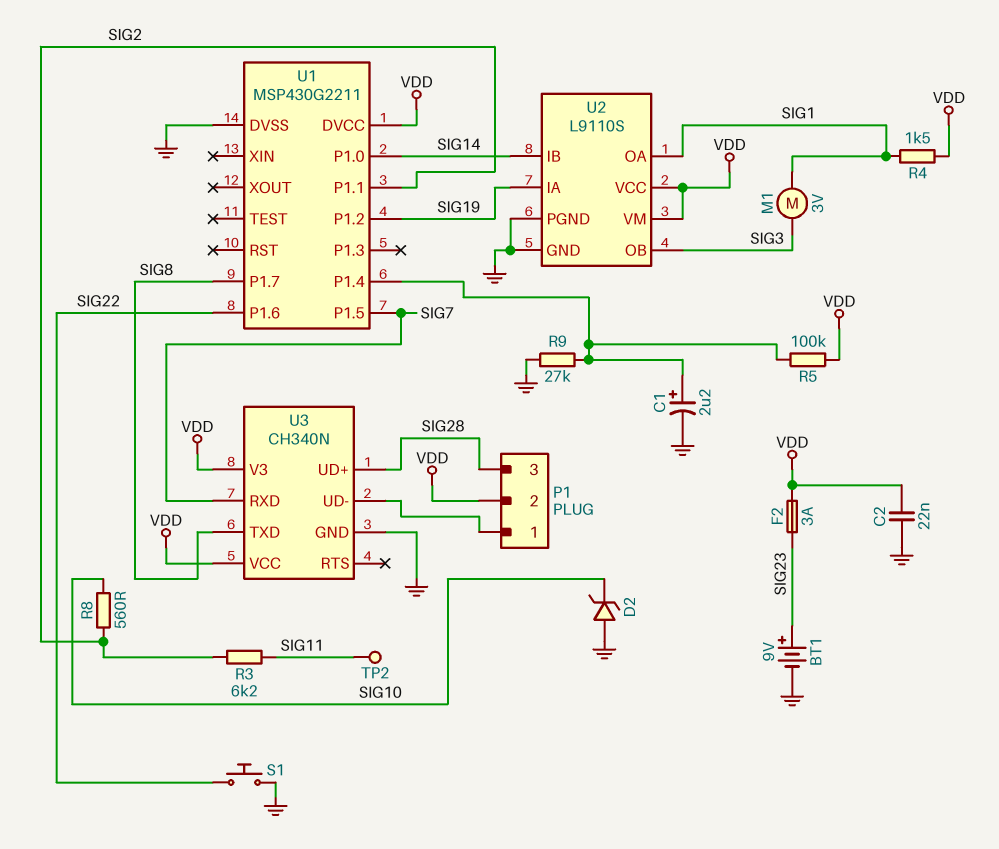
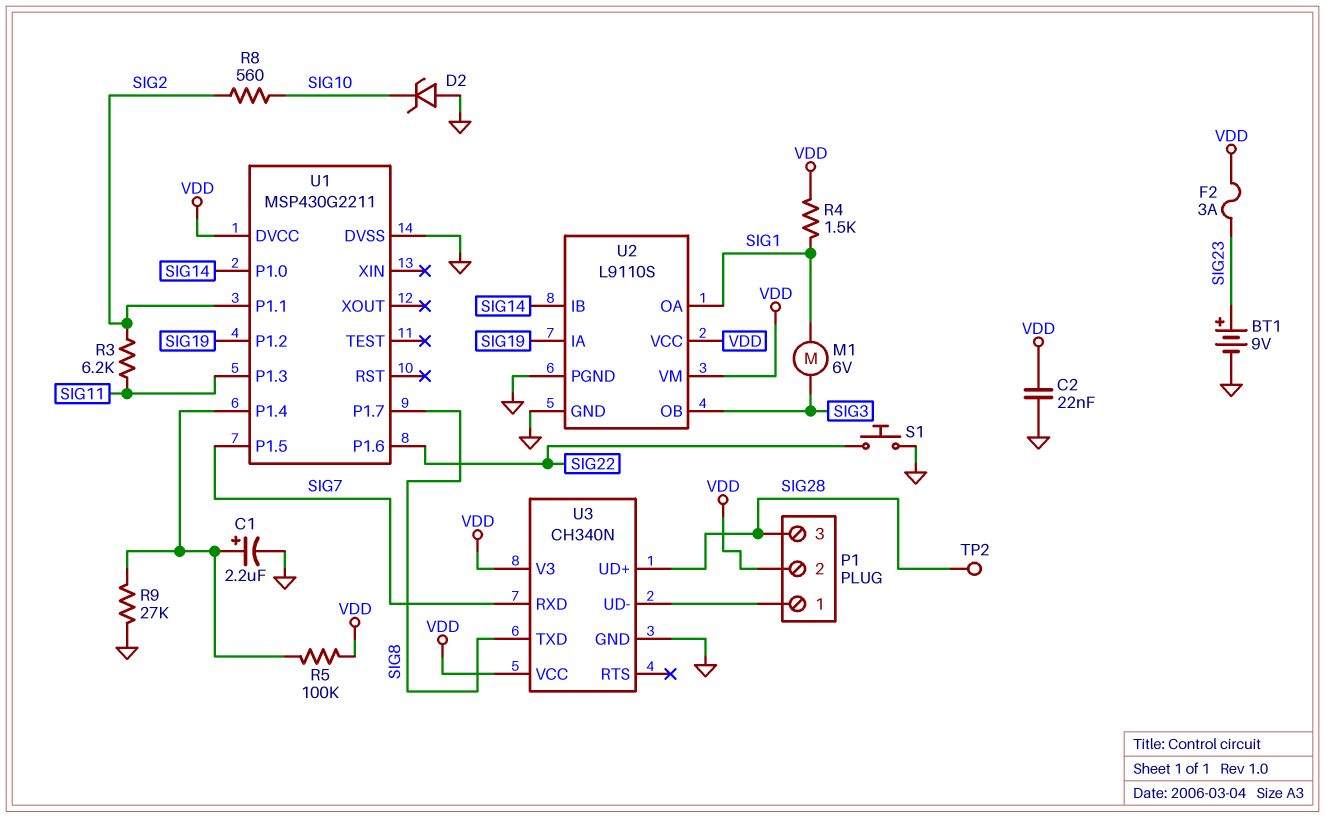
M1: motor 3V (SIG1, SIG3) -> motor 6V (SIG1, SIG3)
TP2: test point (SIG11) -> test point (SIG28)
U1 pin P1.3: none -> SIG11

